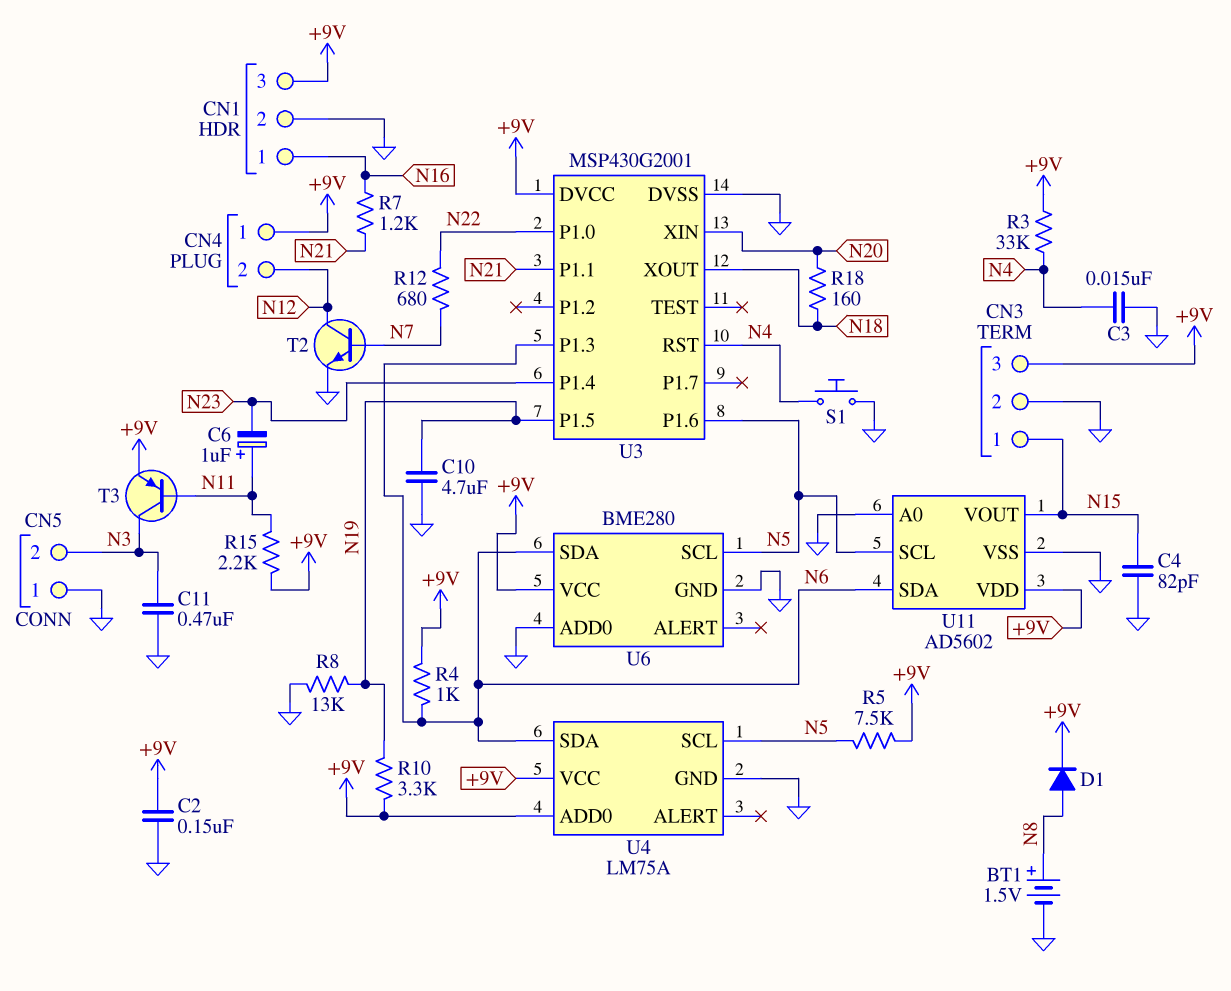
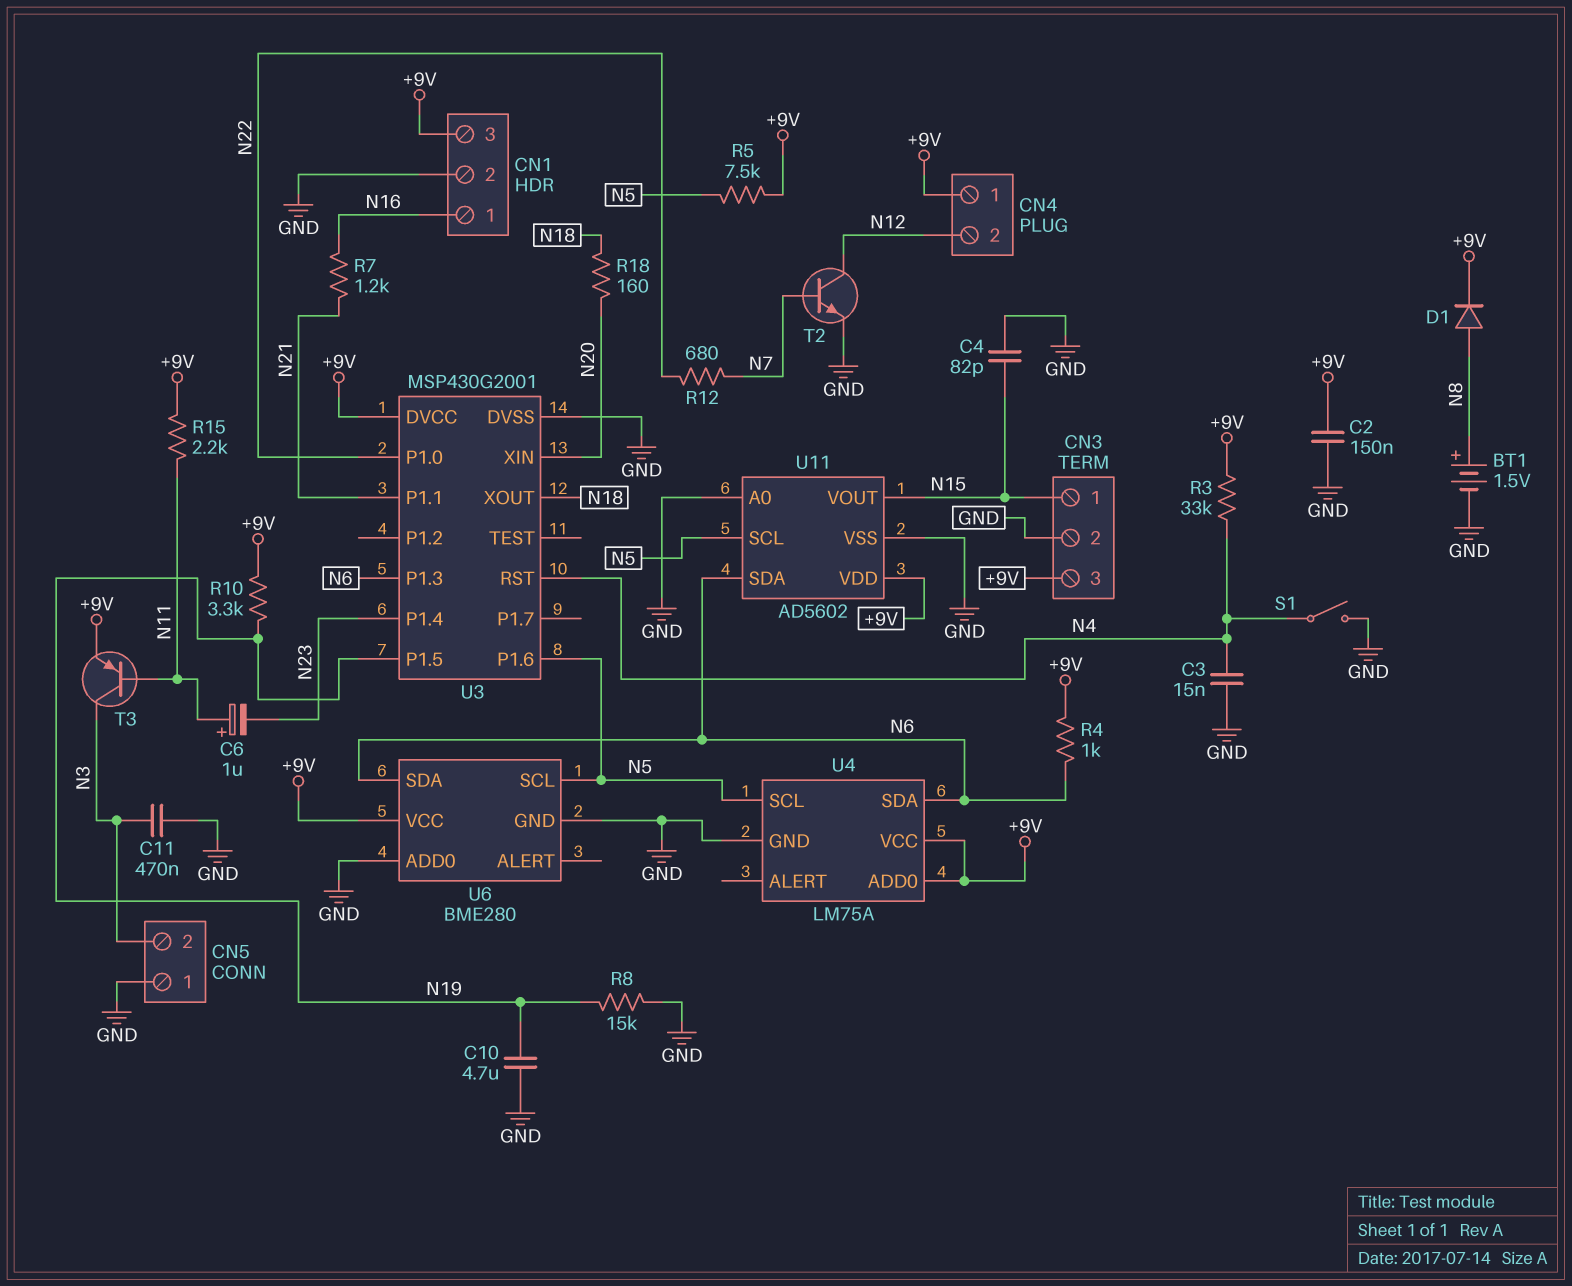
R8: 13k (GND, N19) -> 15k (GND, N19)
S1: button (GND, N4) -> switch (GND, N4)

